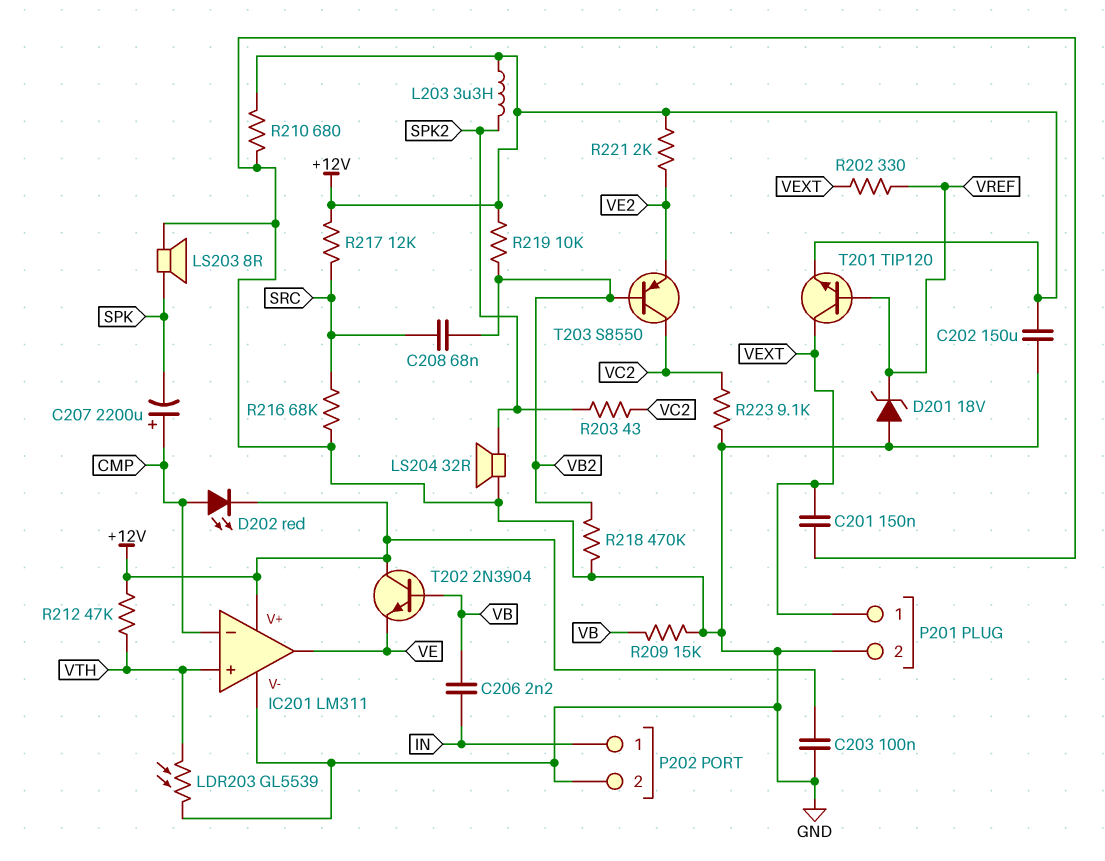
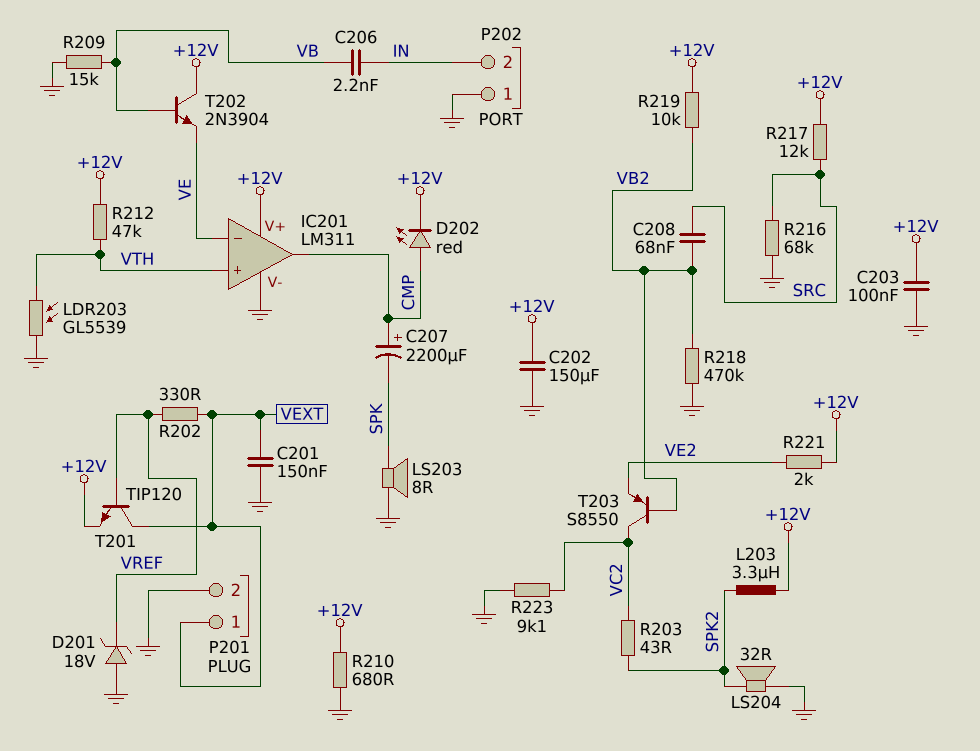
IC201 pin in-: CMP -> VE
IC201 pin out: VE -> CMP
P202 pin 1: IN -> GND
P202 pin 2: GND -> IN

